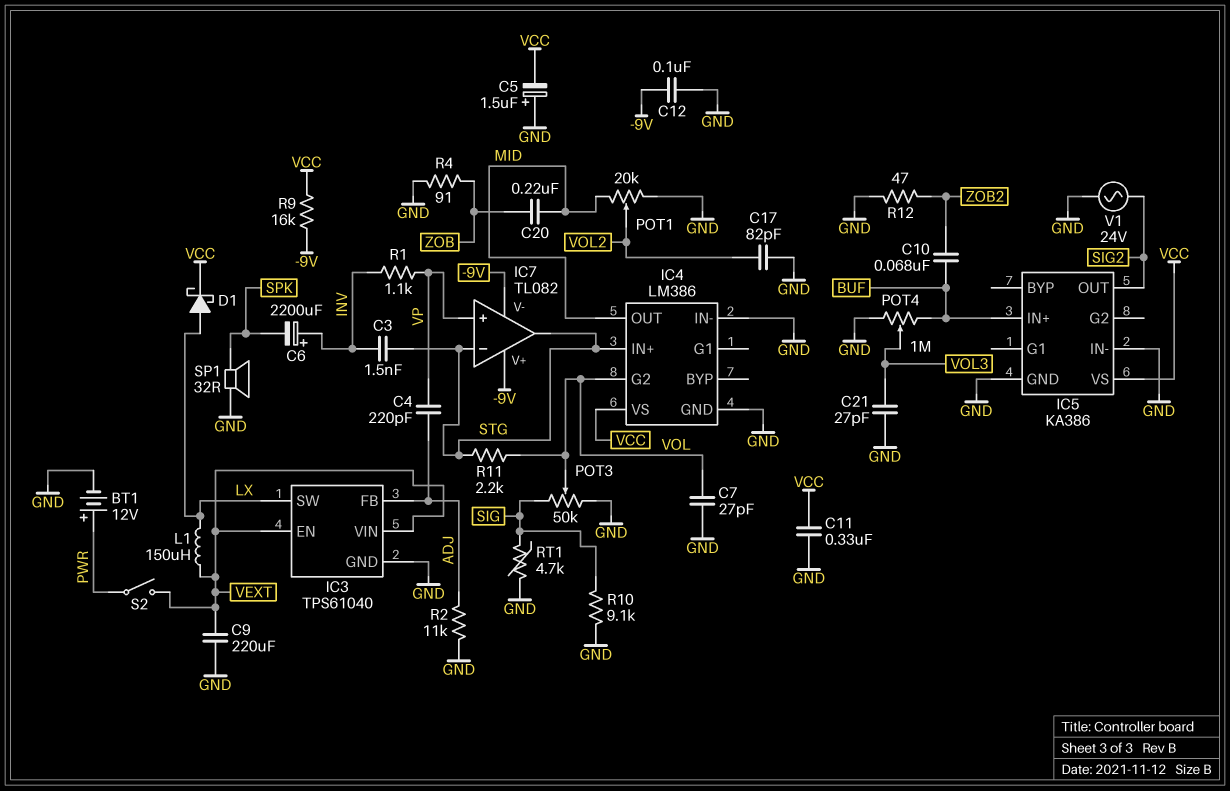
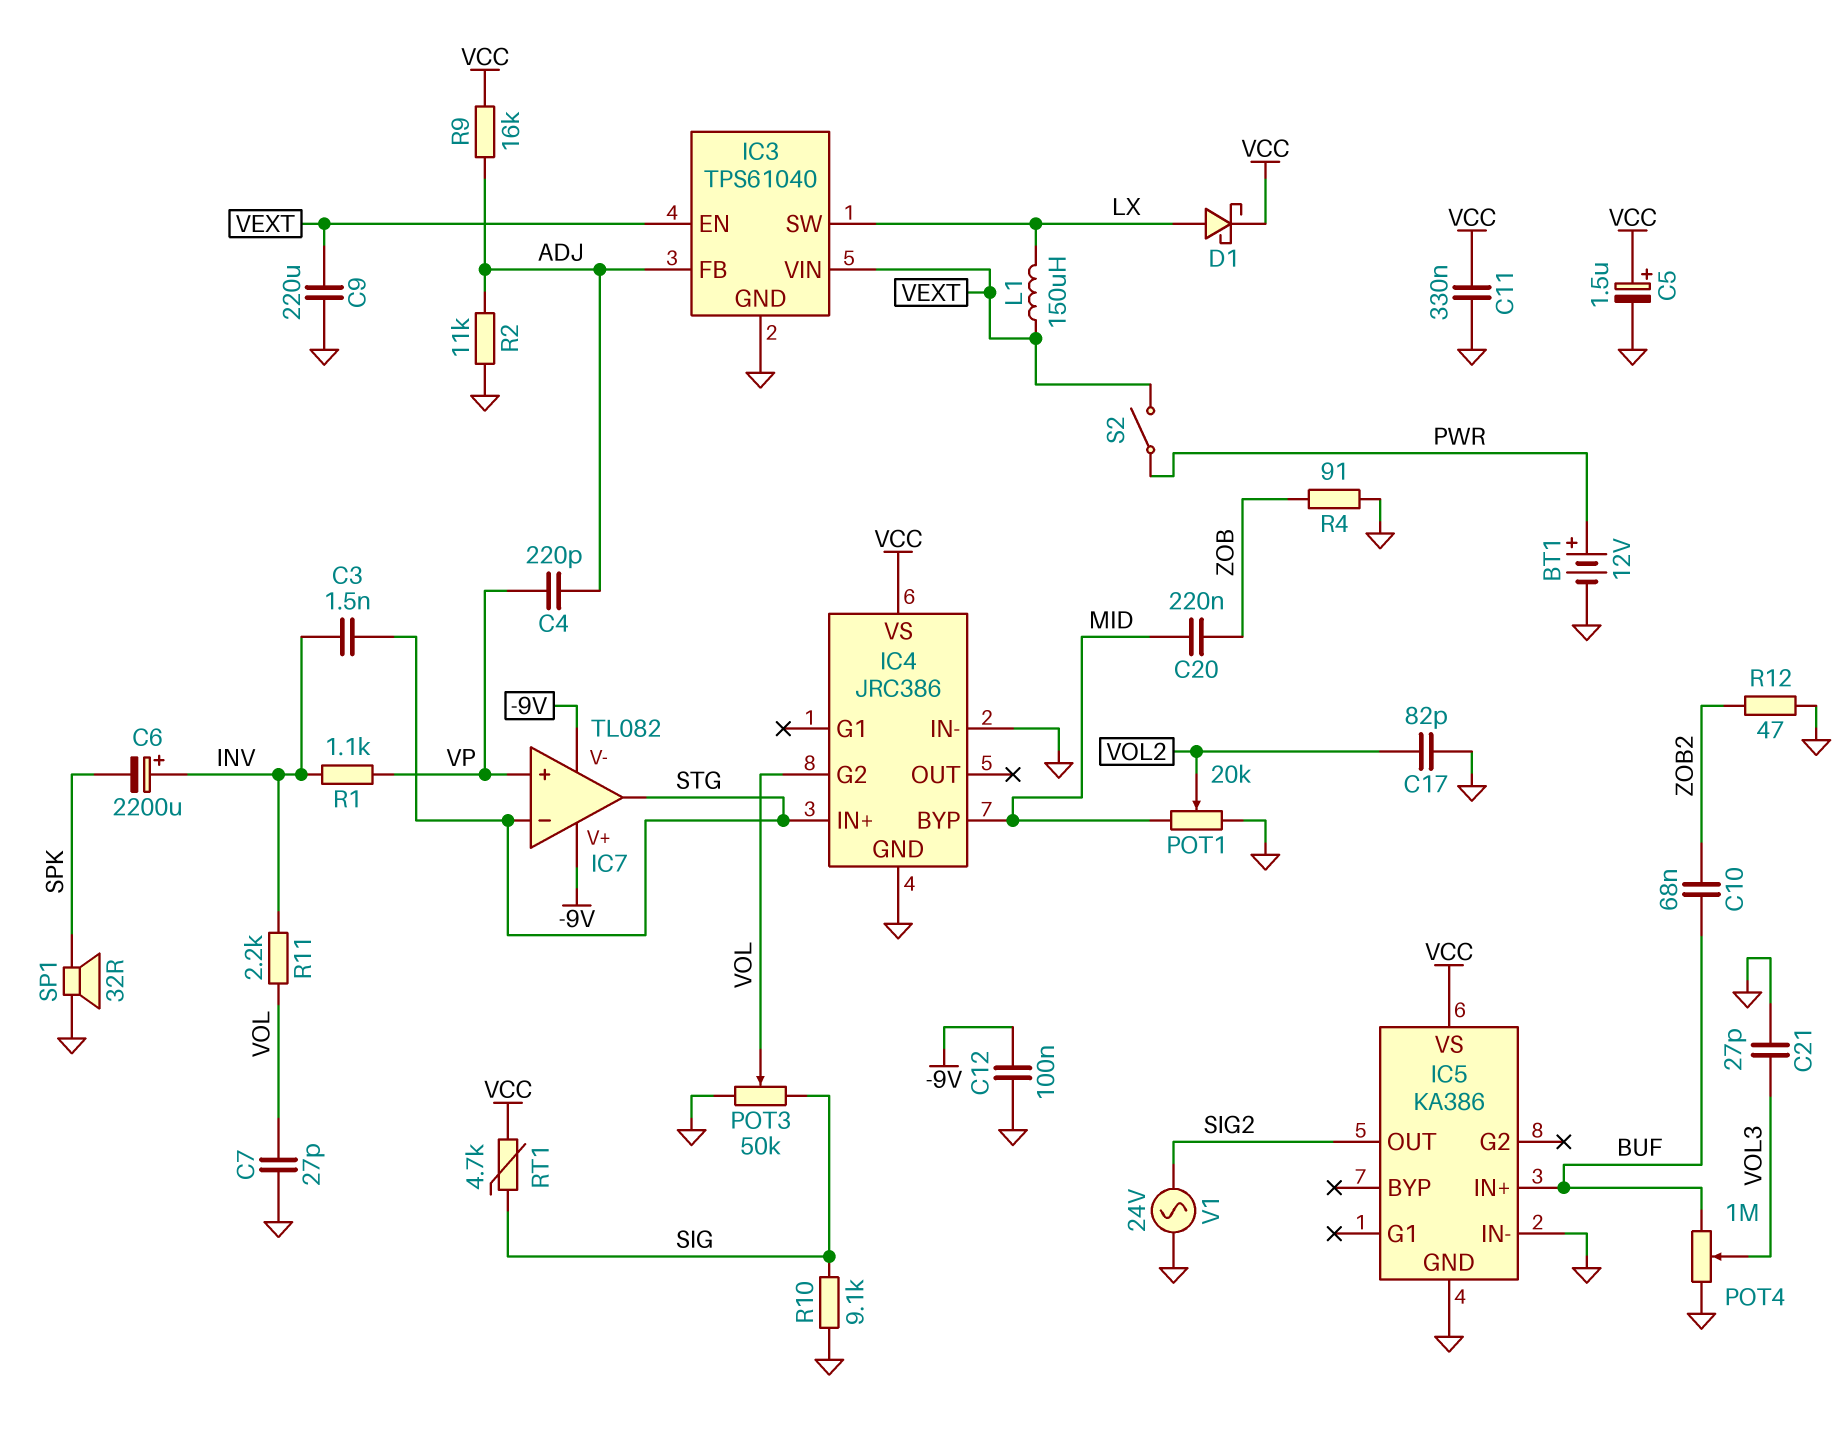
C5: 1.5uF (plus GND, minus VCC) -> 1.5uF (plus VCC, minus GND)
IC4: LM386 -> JRC386
IC4 pin BYP: none -> MID
IC4 pin OUT: MID -> none
R9: 16k (-9V, VCC) -> 16k (ADJ, VCC)
R11: 2.2k (STG, VOL) -> 2.2k (INV, VOL)
RT1: 4.7k (GND, SIG) -> 4.7k (SIG, VCC)

